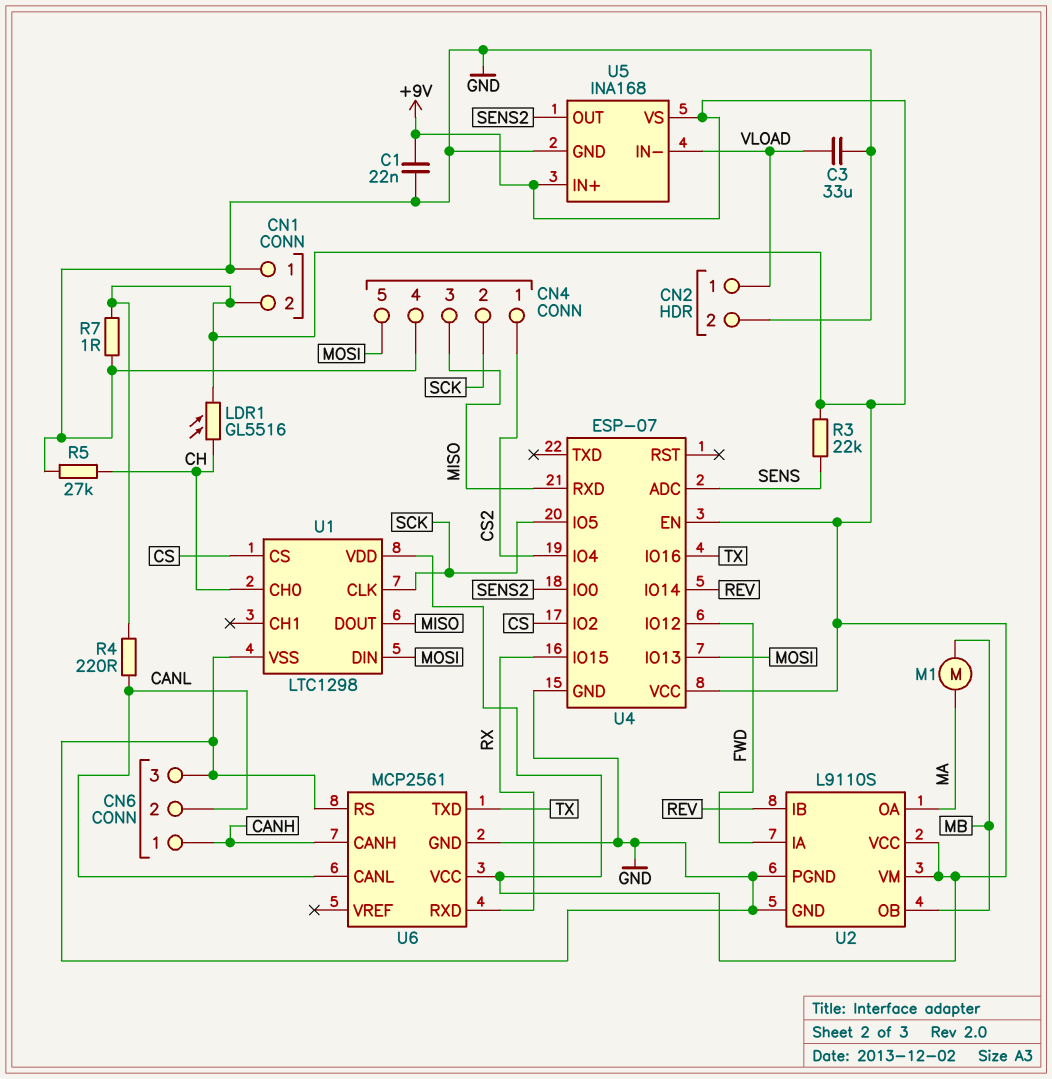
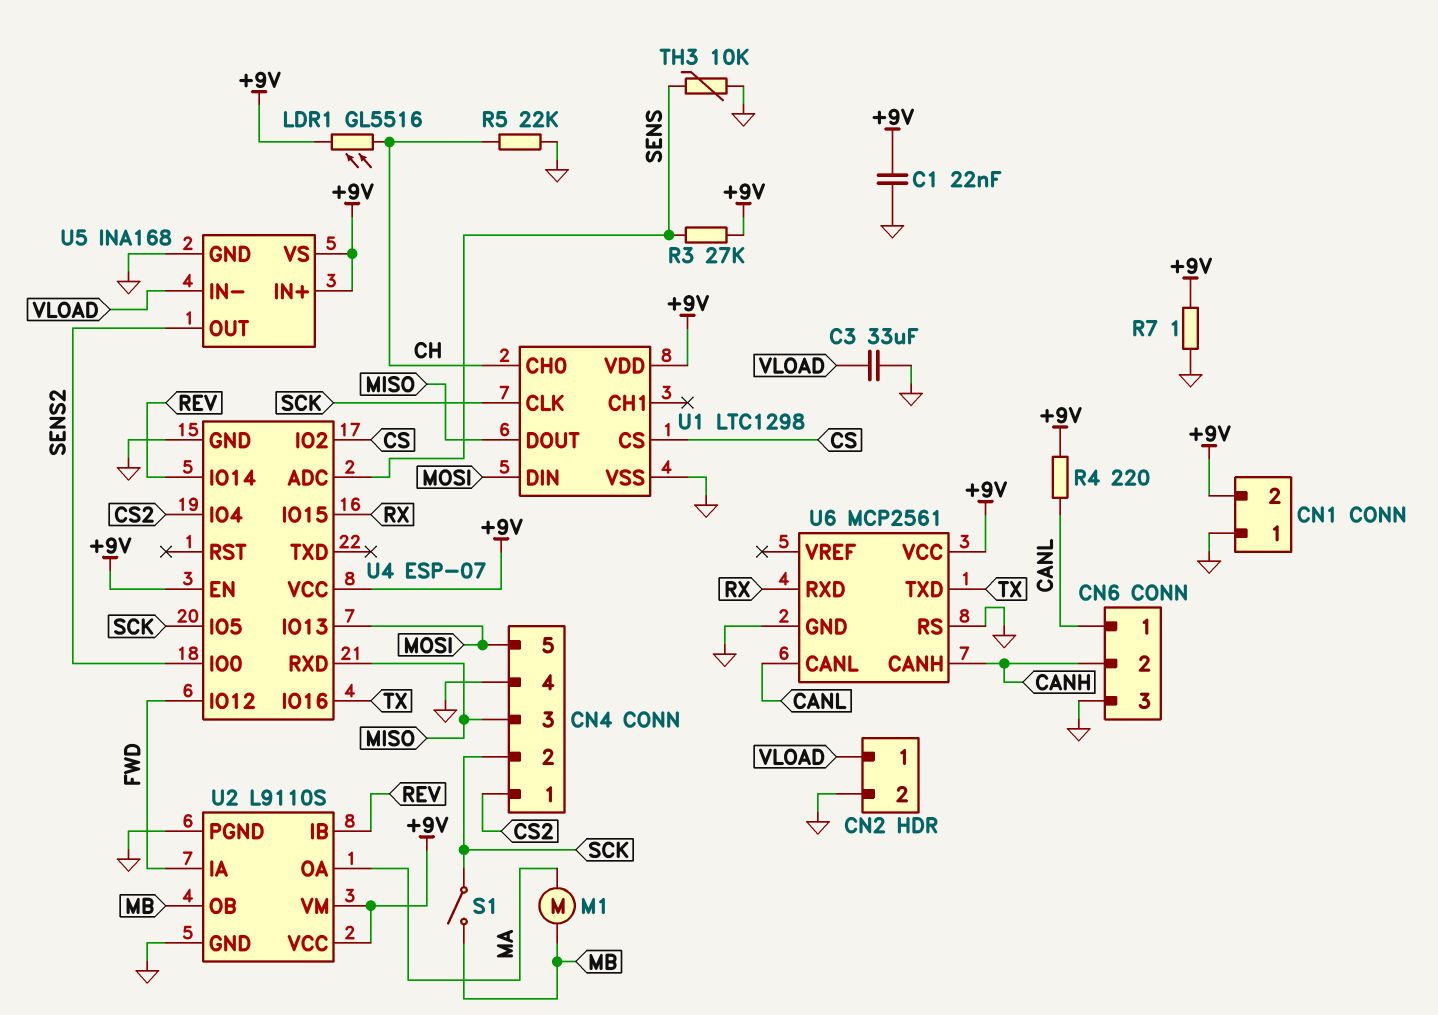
CN6 pin 1: CANH -> CANL
CN6 pin 2: CANL -> CANH
R3: 22k (+9V, SENS) -> 27k (+9V, SENS)
R5: 27k (CH, GND) -> 22k (CH, GND)
S1: none -> switch (MB, SCK)
TH3: none -> 10k (GND, SENS)

